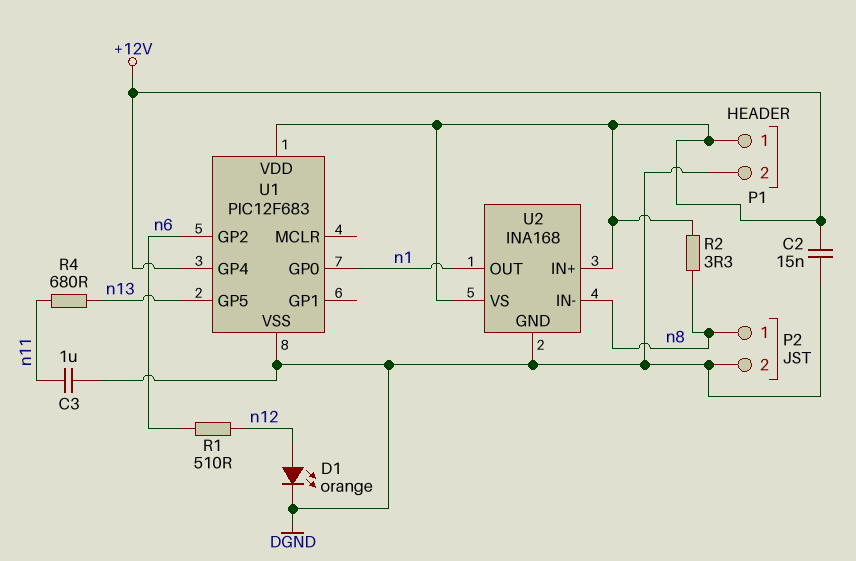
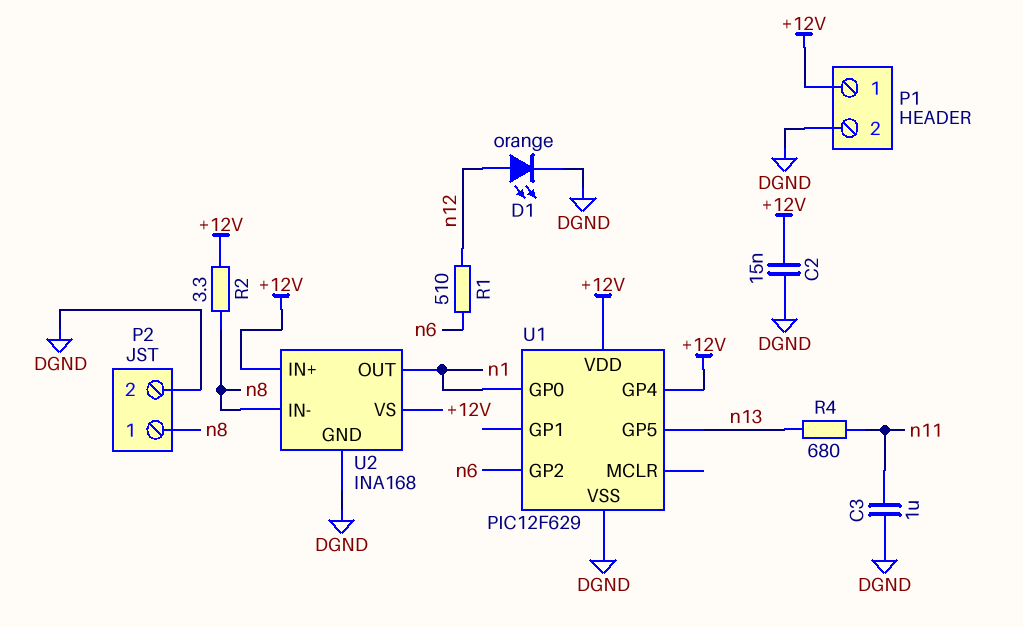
U1: PIC12F683 -> PIC12F629

